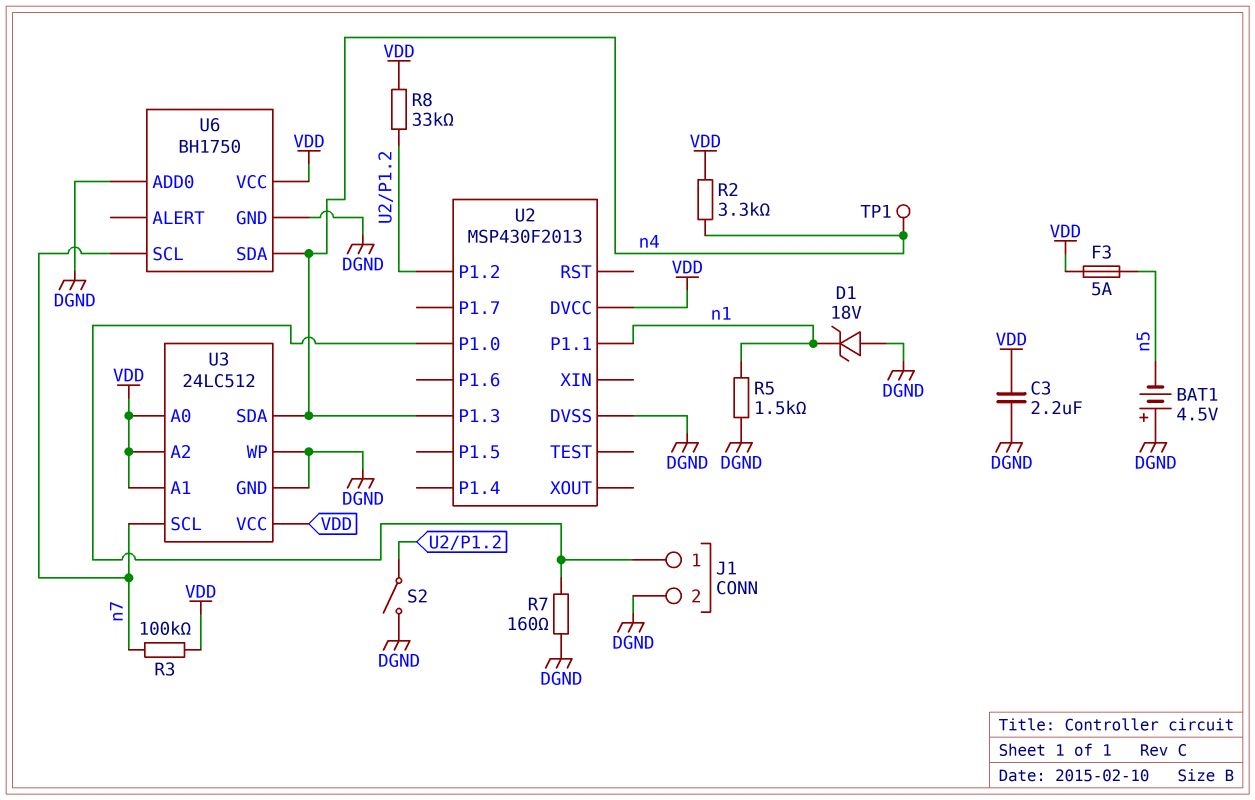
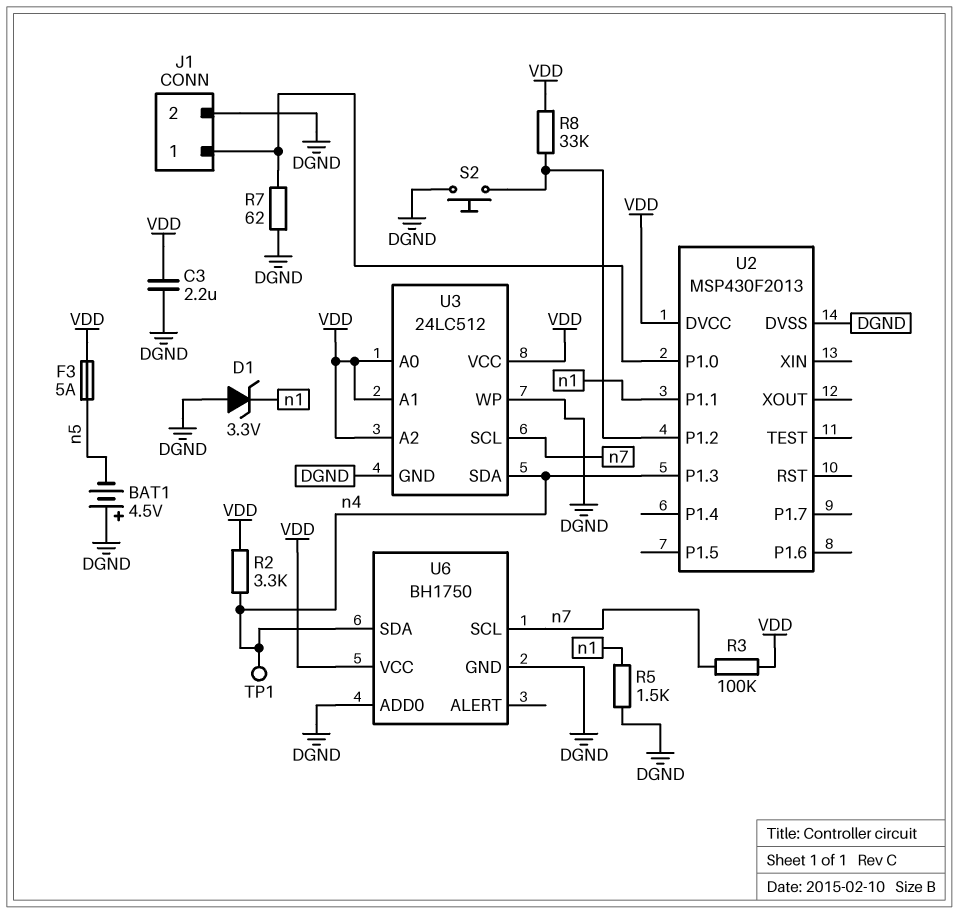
D1: zener 18V (A DGND, K n1) -> zener 3.3V (A DGND, K n1)
R7: 160 (DGND, J1/1) -> 62 (DGND, J1/1)
S2: switch (DGND, U2/P1.2) -> button (DGND, U2/P1.2)

